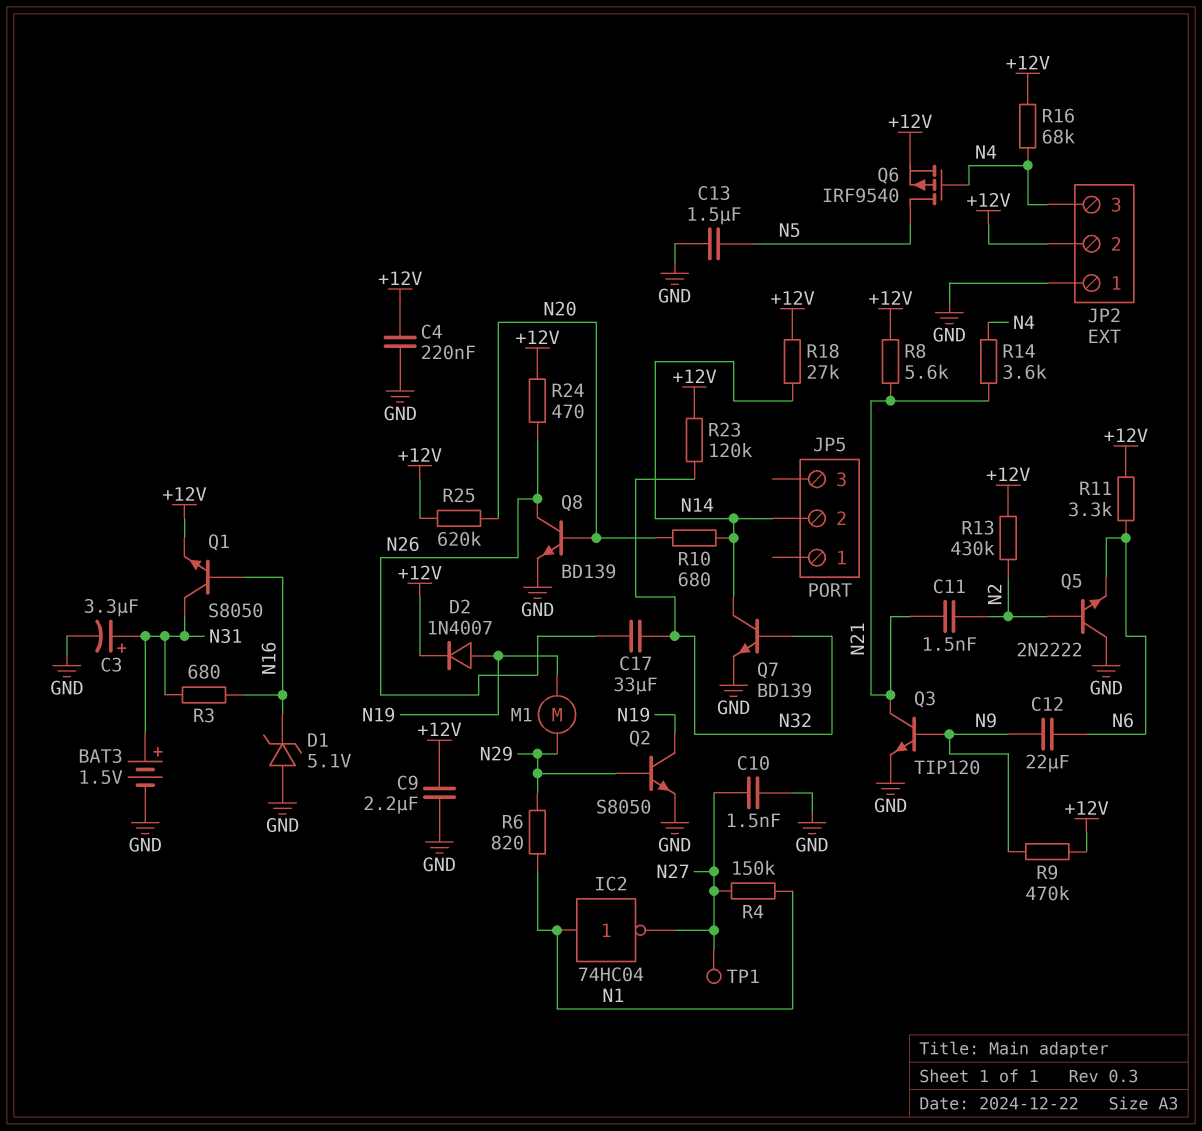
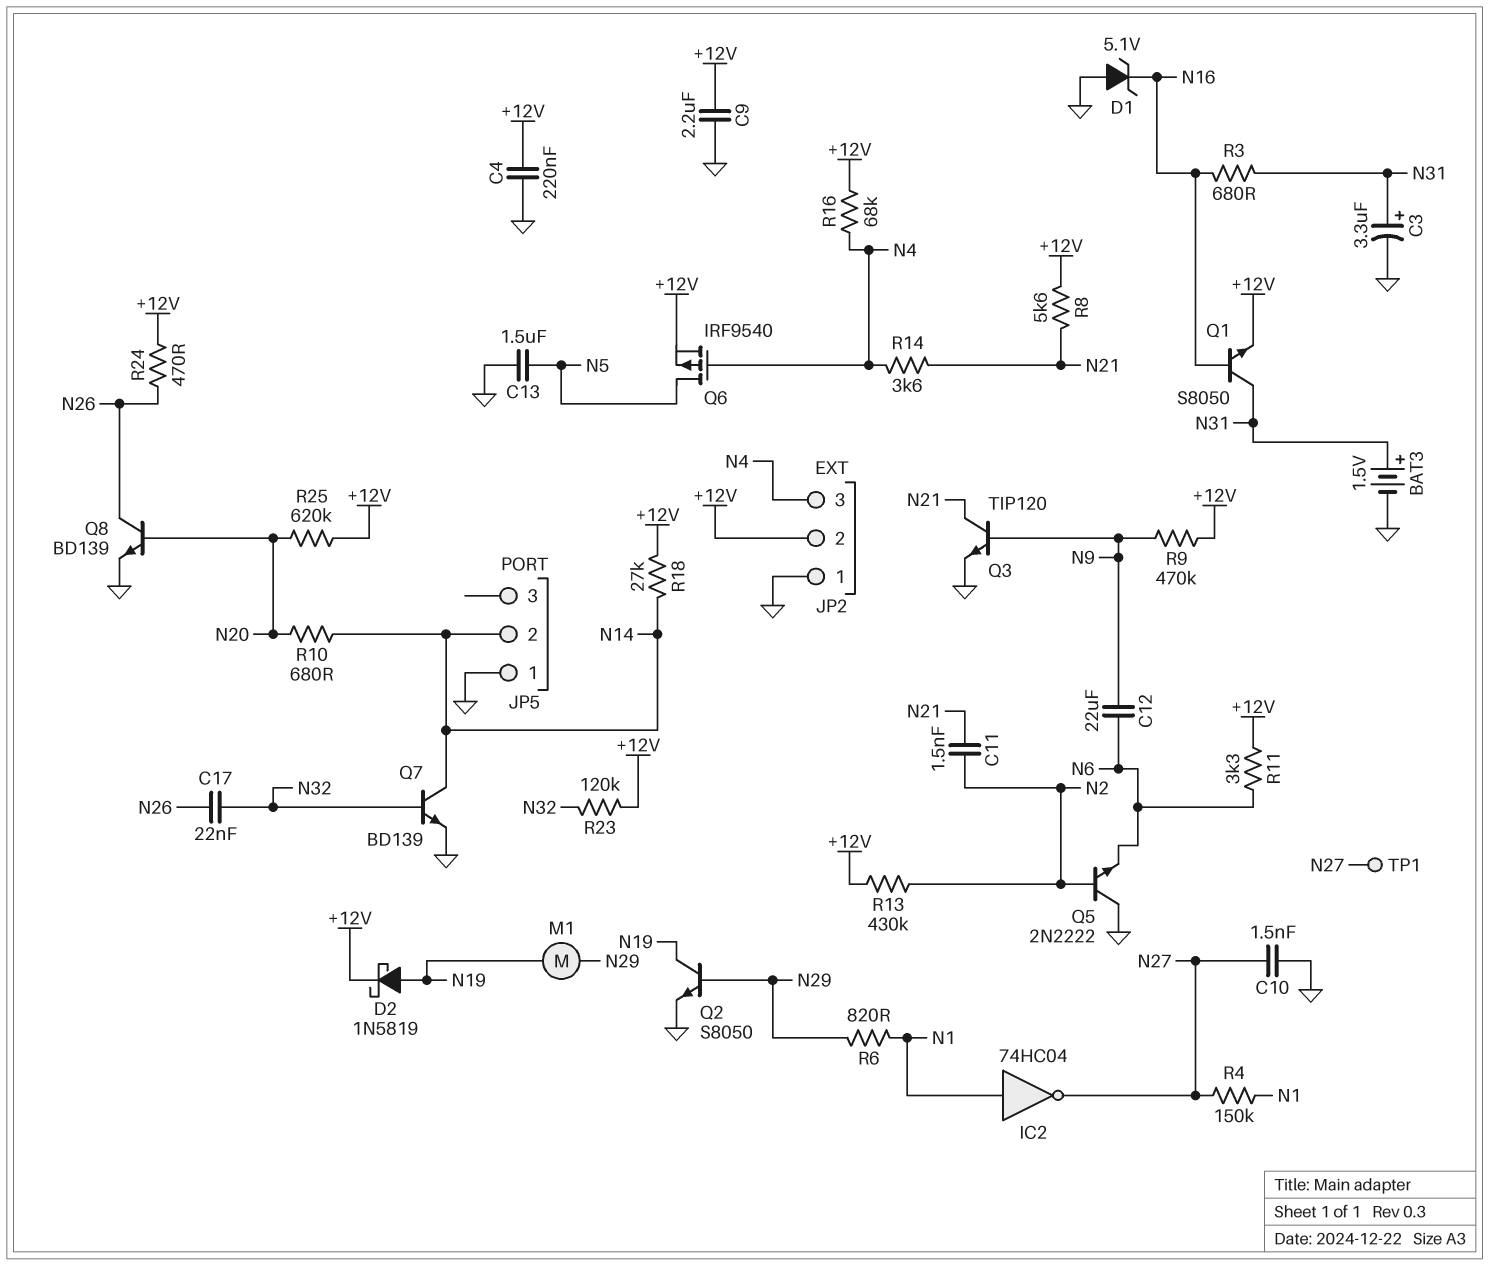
C17: 33uF (N26, N32) -> 22nF (N26, N32)
D2: diode 1N4007 (A N19, K +12V) -> schottky 1N5819 (A N19, K +12V)
JP5 pin 1: none -> GND

